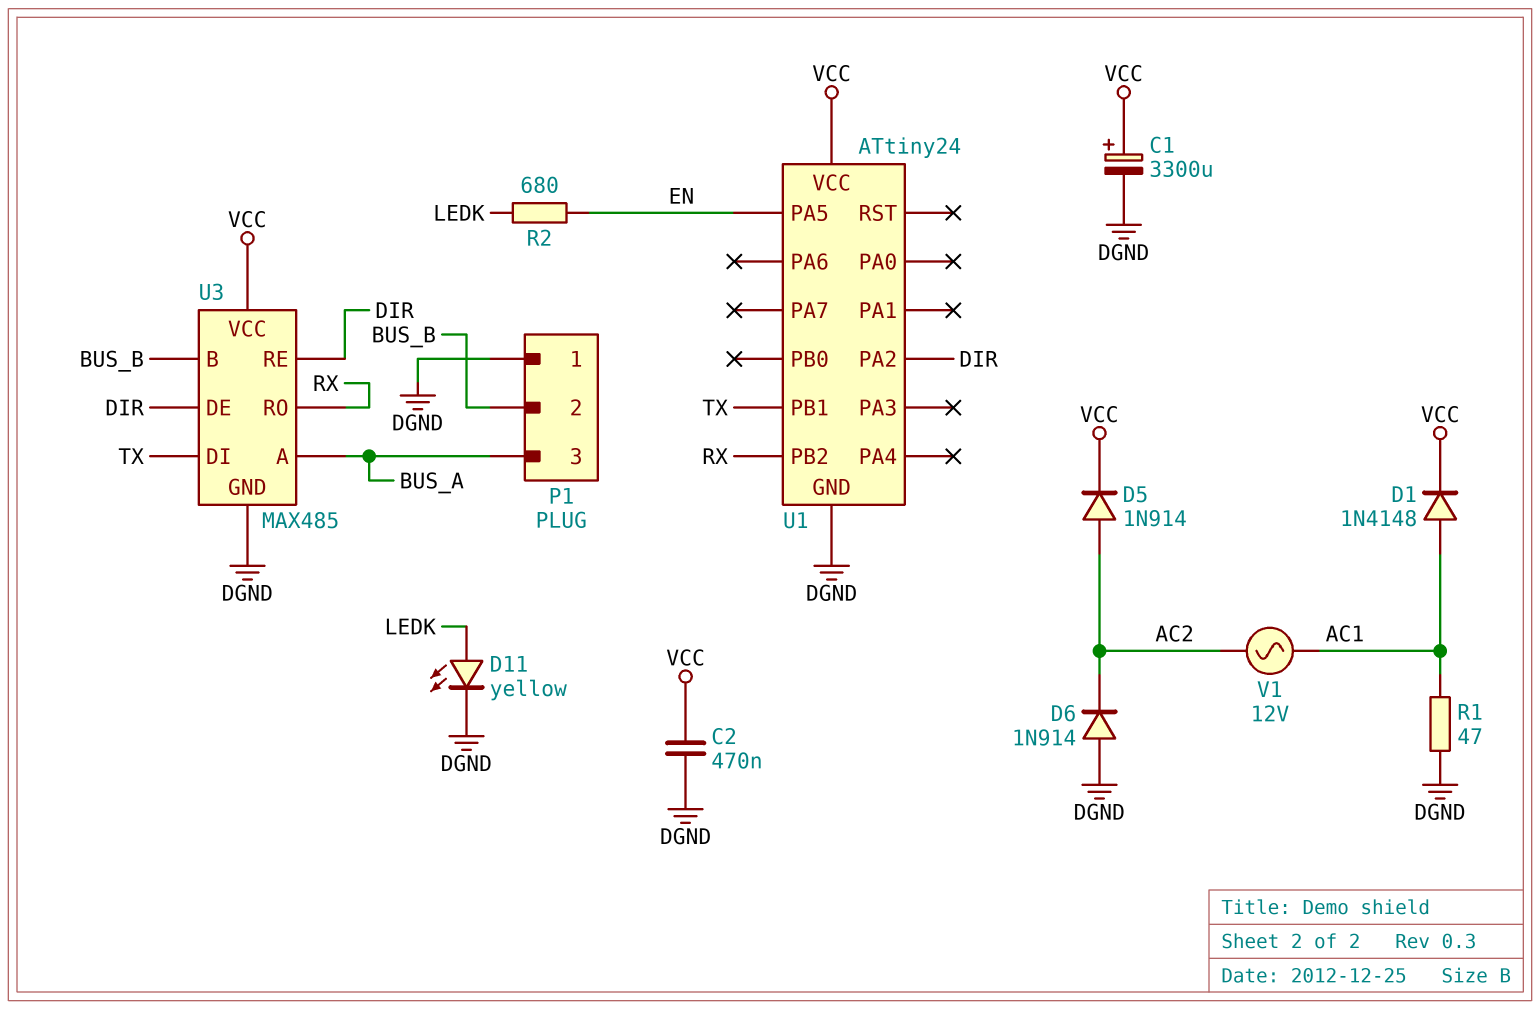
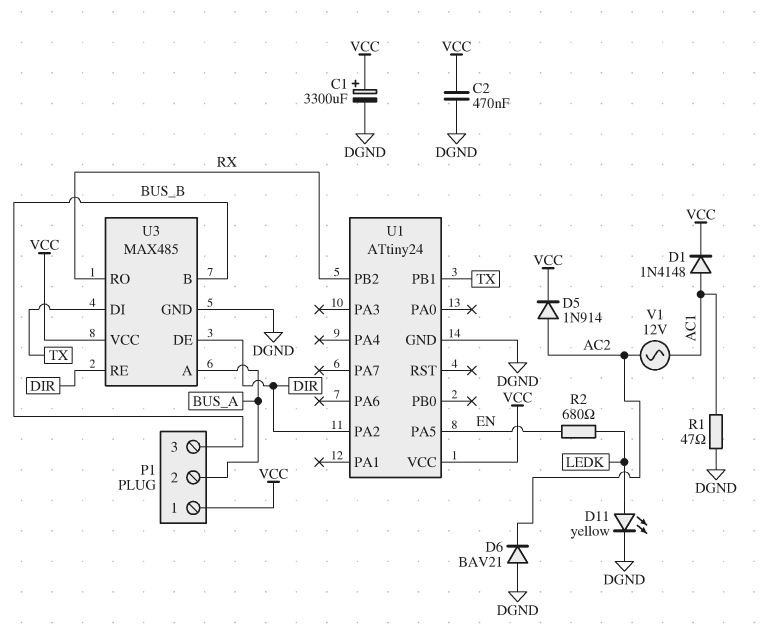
D6: diode 1N914 (A DGND, K AC2) -> diode BAV21 (A DGND, K AC2)
P1 pin 1: DGND -> VCC
P1 pin 2: BUS_B -> BUS_A
P1 pin 3: BUS_A -> BUS_B

